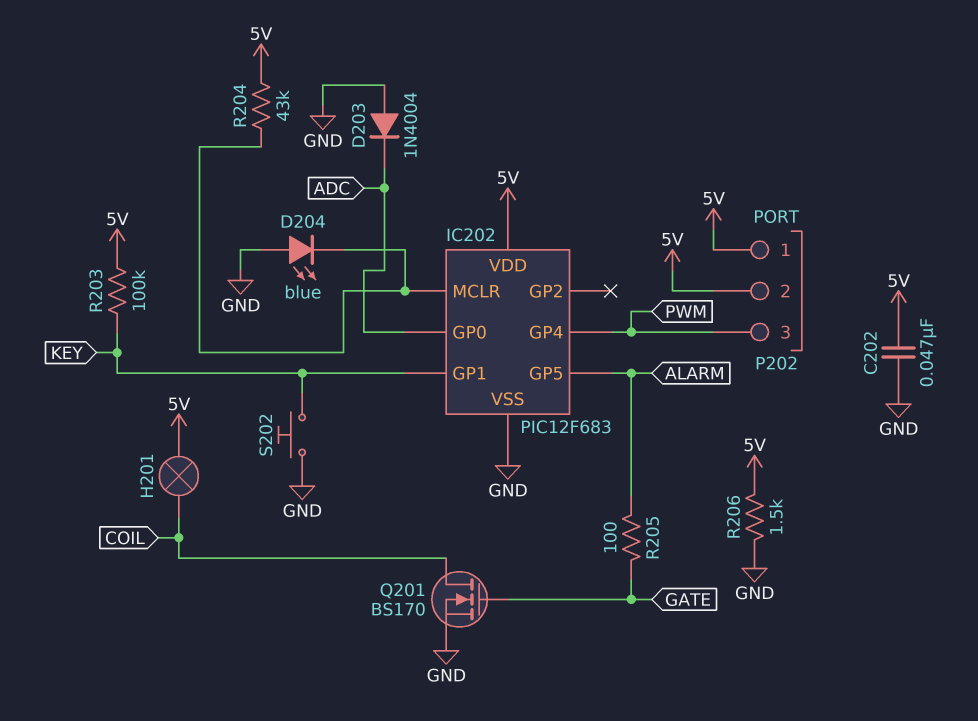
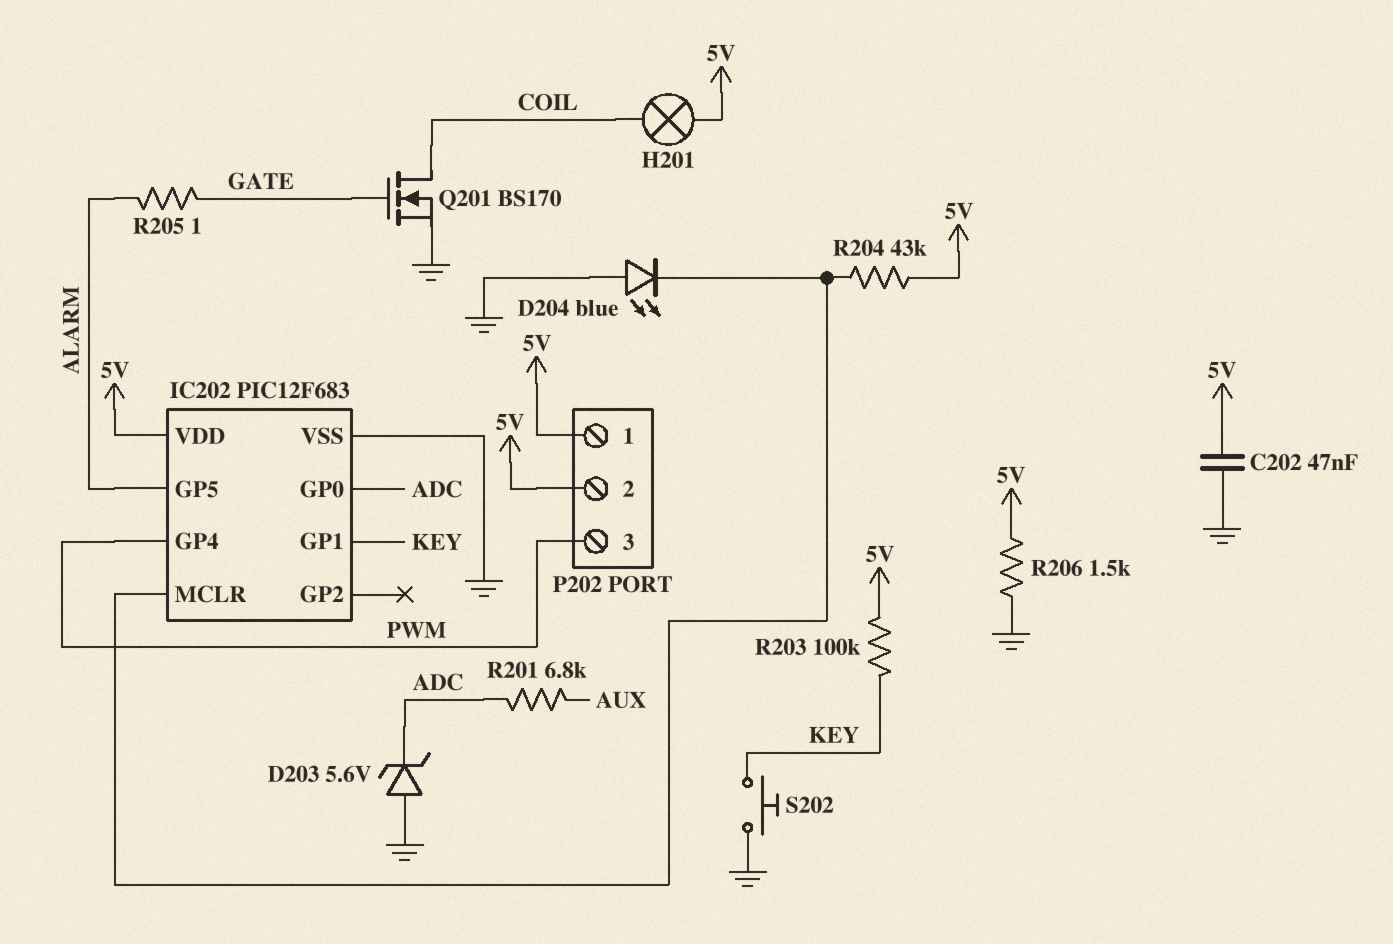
D203: diode 1N4004 (A GND, K ADC) -> zener 5.6V (A GND, K ADC)
R201: none -> 6.8k (ADC, AUX)
R205: 100 (ALARM, GATE) -> 1 (ALARM, GATE)

